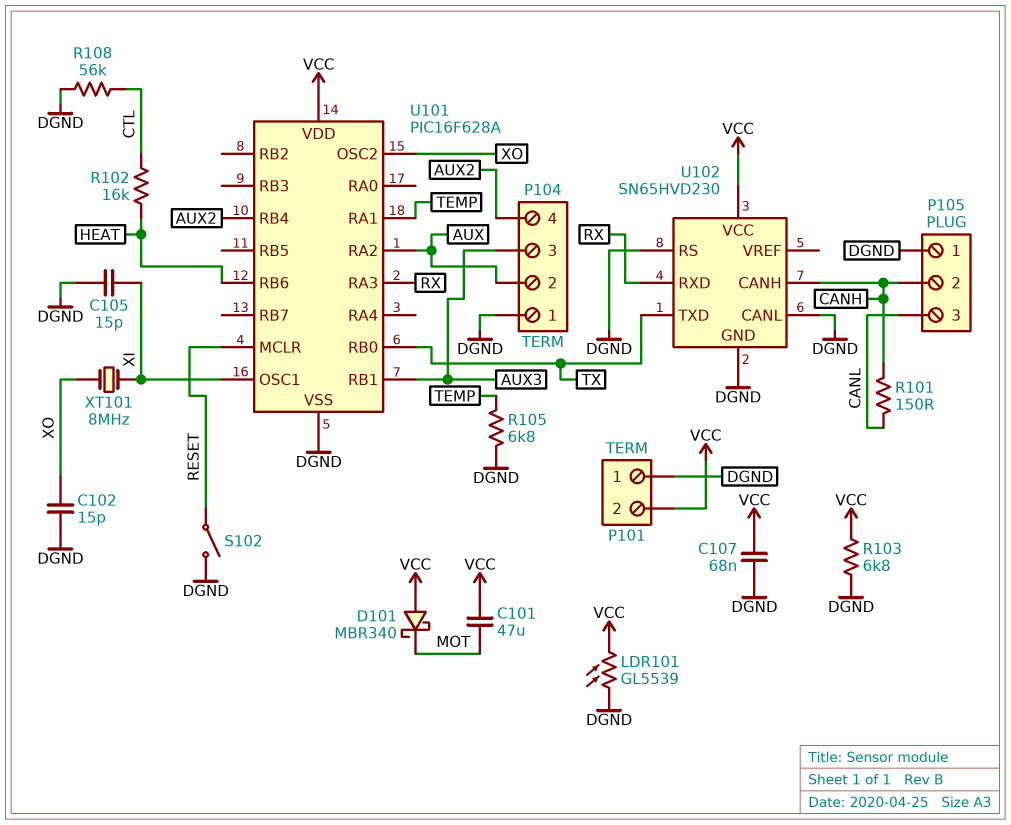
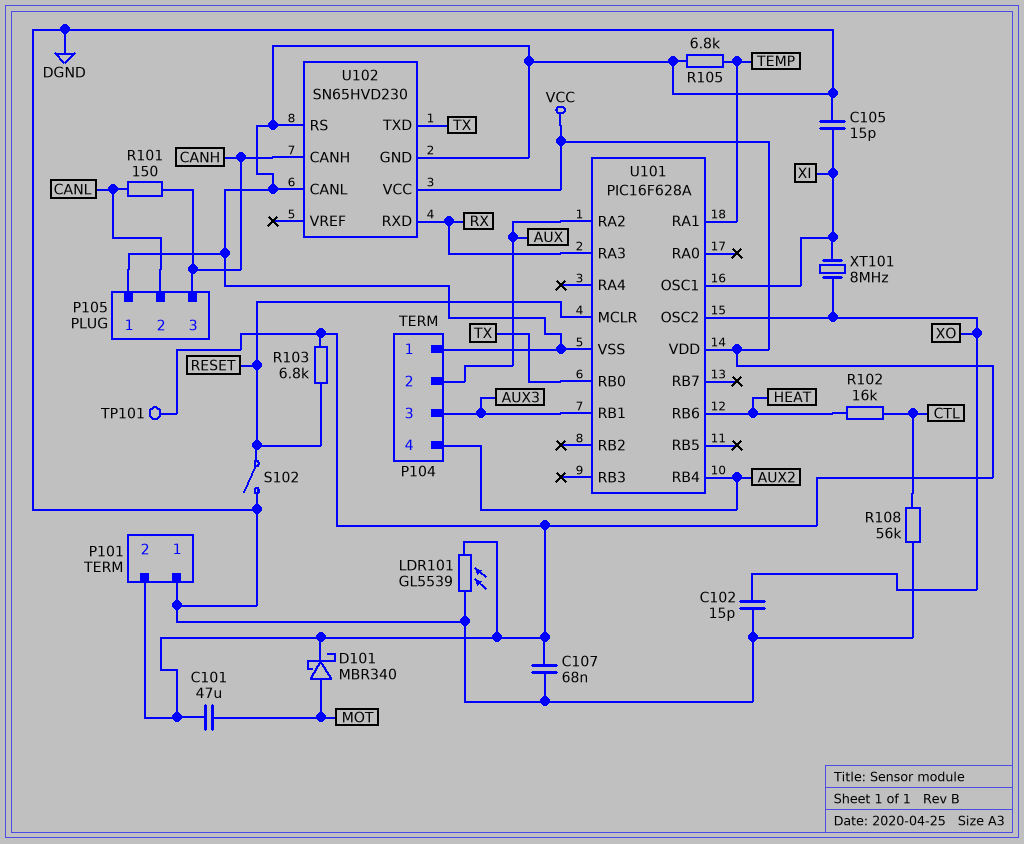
D101: schottky MBR340 (A VCC, K MOT) -> schottky MBR340 (A MOT, K VCC)
P105 pin 2: CANH -> CANL
P105 pin 3: CANL -> CANH
R103: 6.8k (DGND, VCC) -> 6.8k (RESET, VCC)
TP101: none -> test point (VCC)

